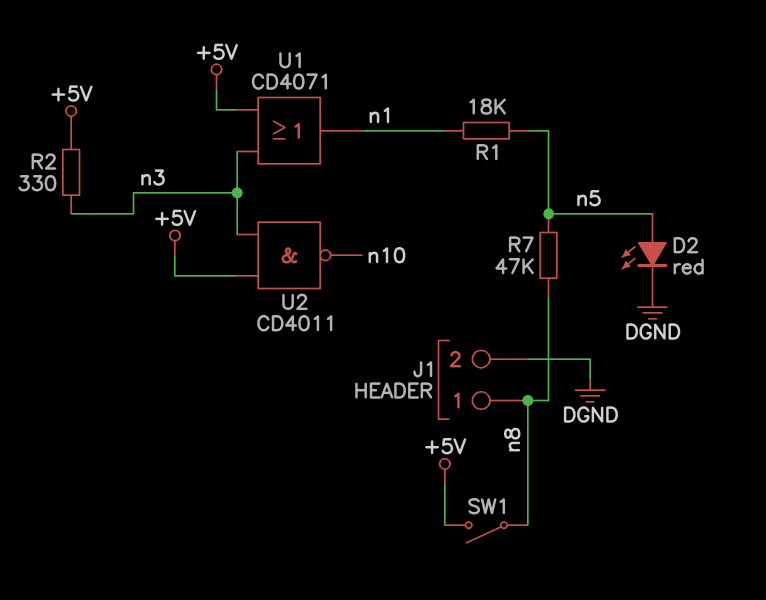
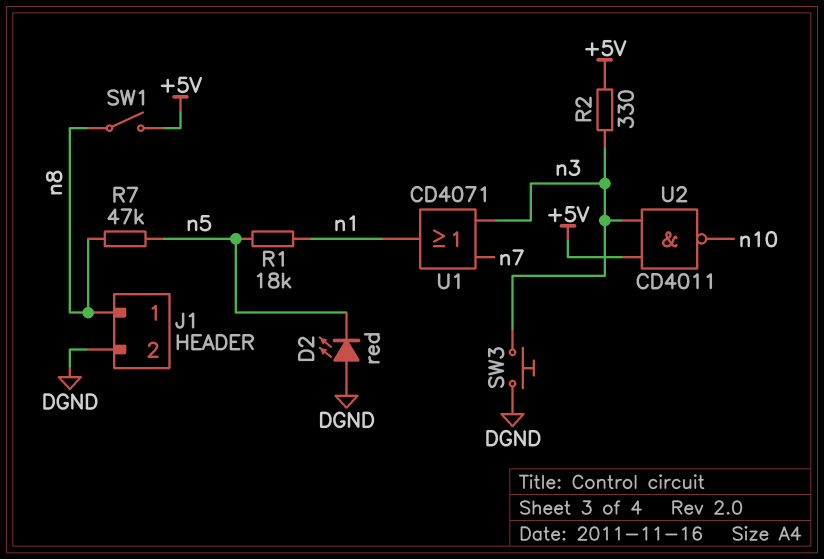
D2: LED red (A n5, K DGND) -> LED red (A DGND, K n5)
SW3: none -> button (DGND, n3)
U1: OR CD4071 (in +5V, in n3, out n1) -> OR CD4071 (in n3, in n7, out n1)

